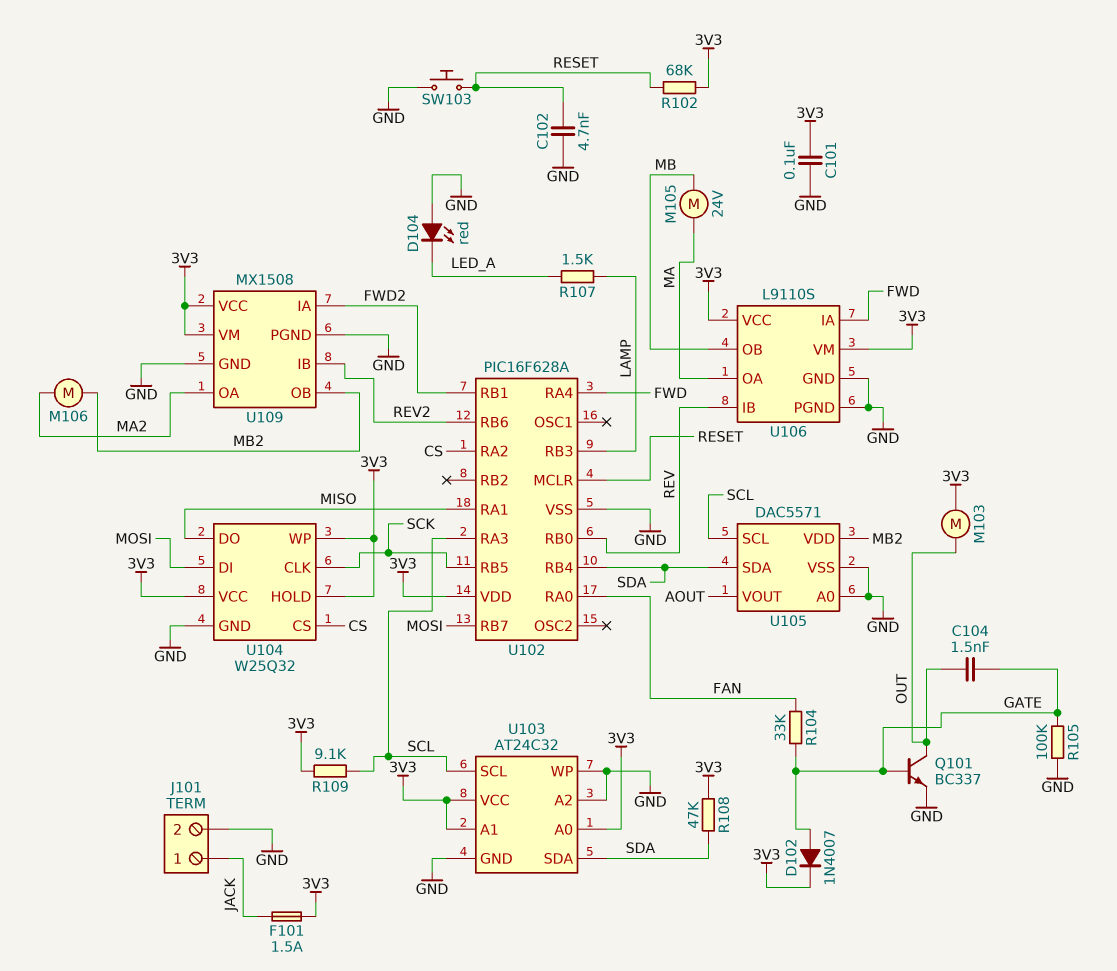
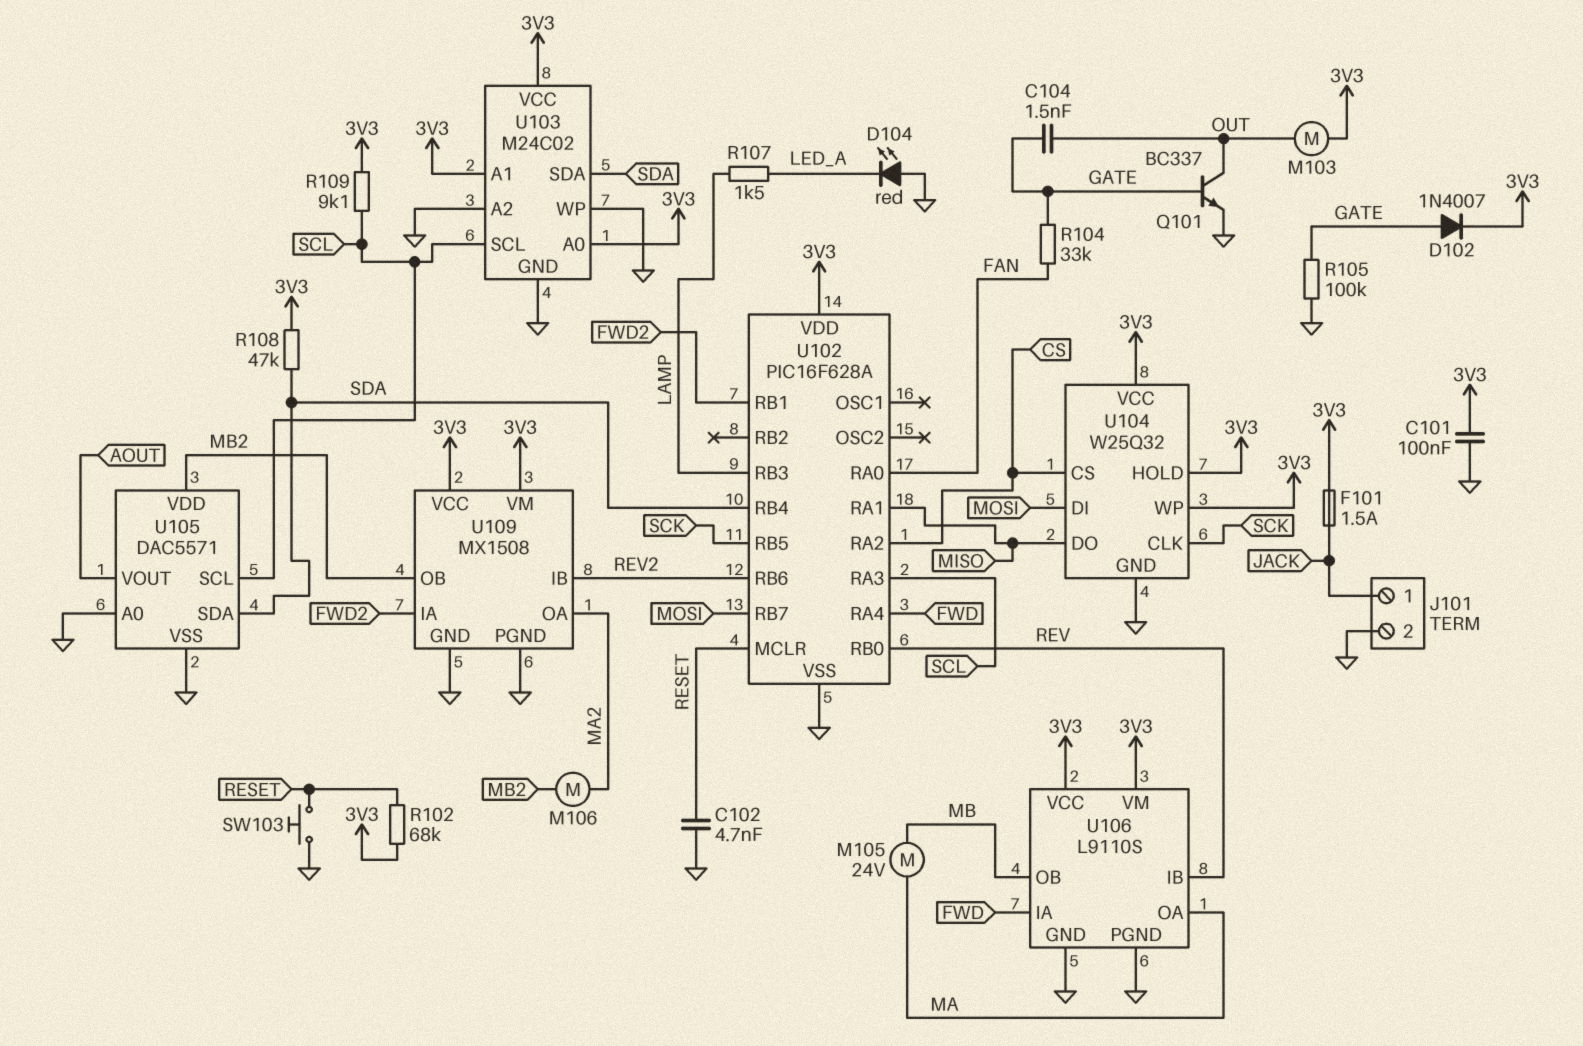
U103: AT24C32 -> M24C02

